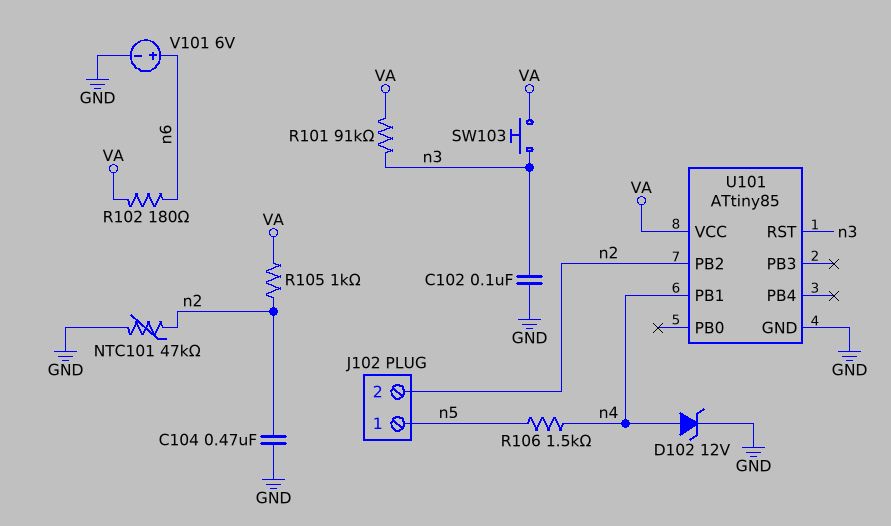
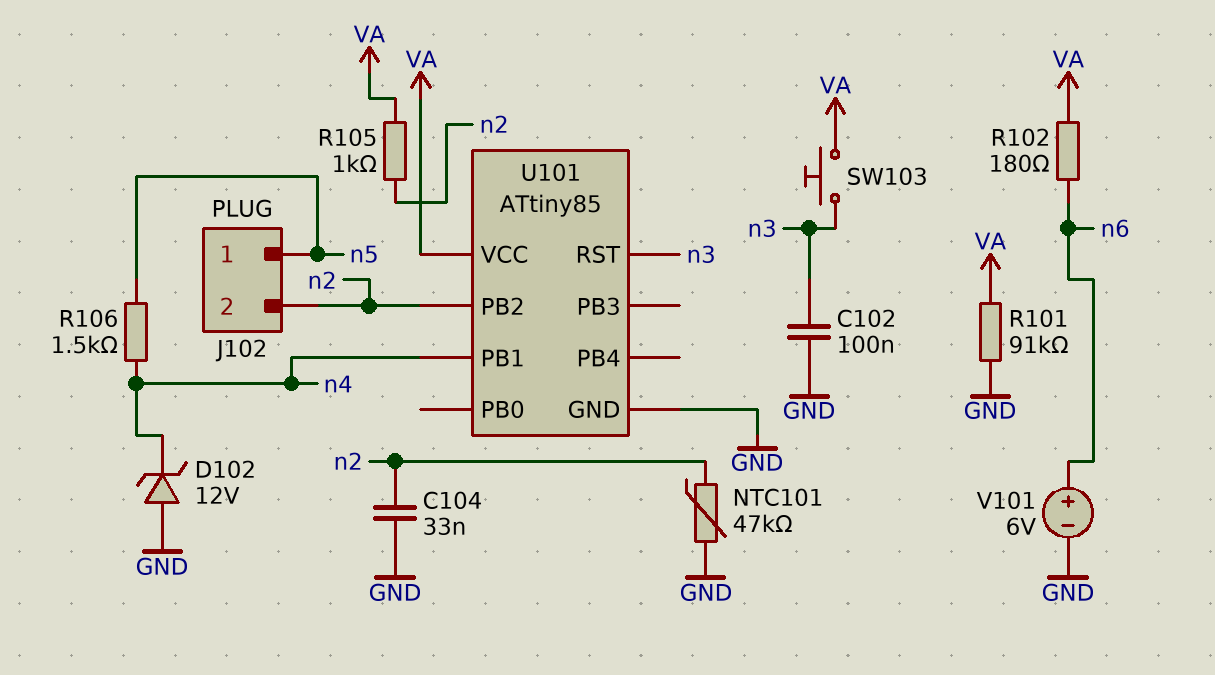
C104: 470nF (GND, n2) -> 33nF (GND, n2)
D102: zener 12V (A n4, K GND) -> zener 12V (A GND, K n4)
R101: 91k (VA, n3) -> 91k (GND, VA)

